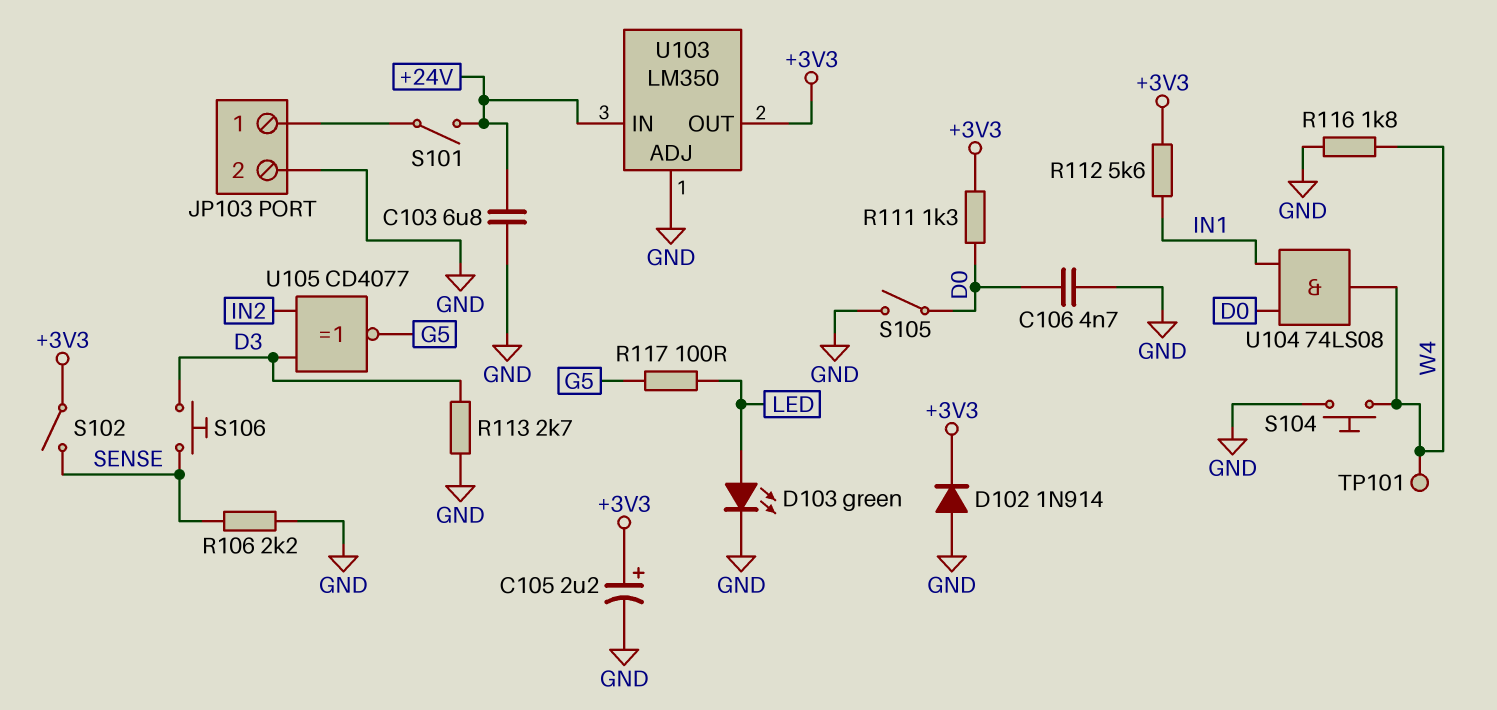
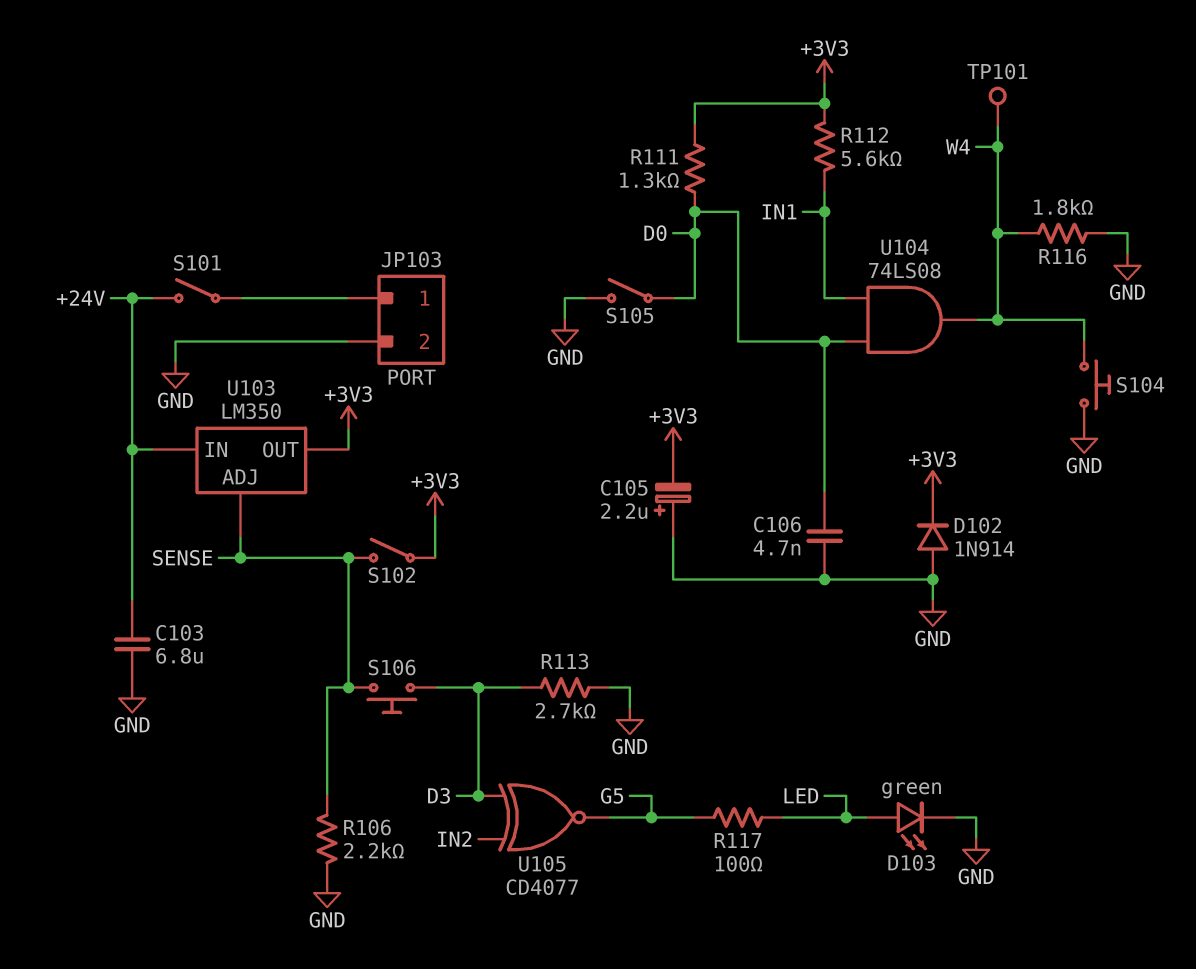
C105: 2.2uF (plus +3V3, minus GND) -> 2.2uF (plus GND, minus +3V3)
U103 pin ADJ: GND -> SENSE

